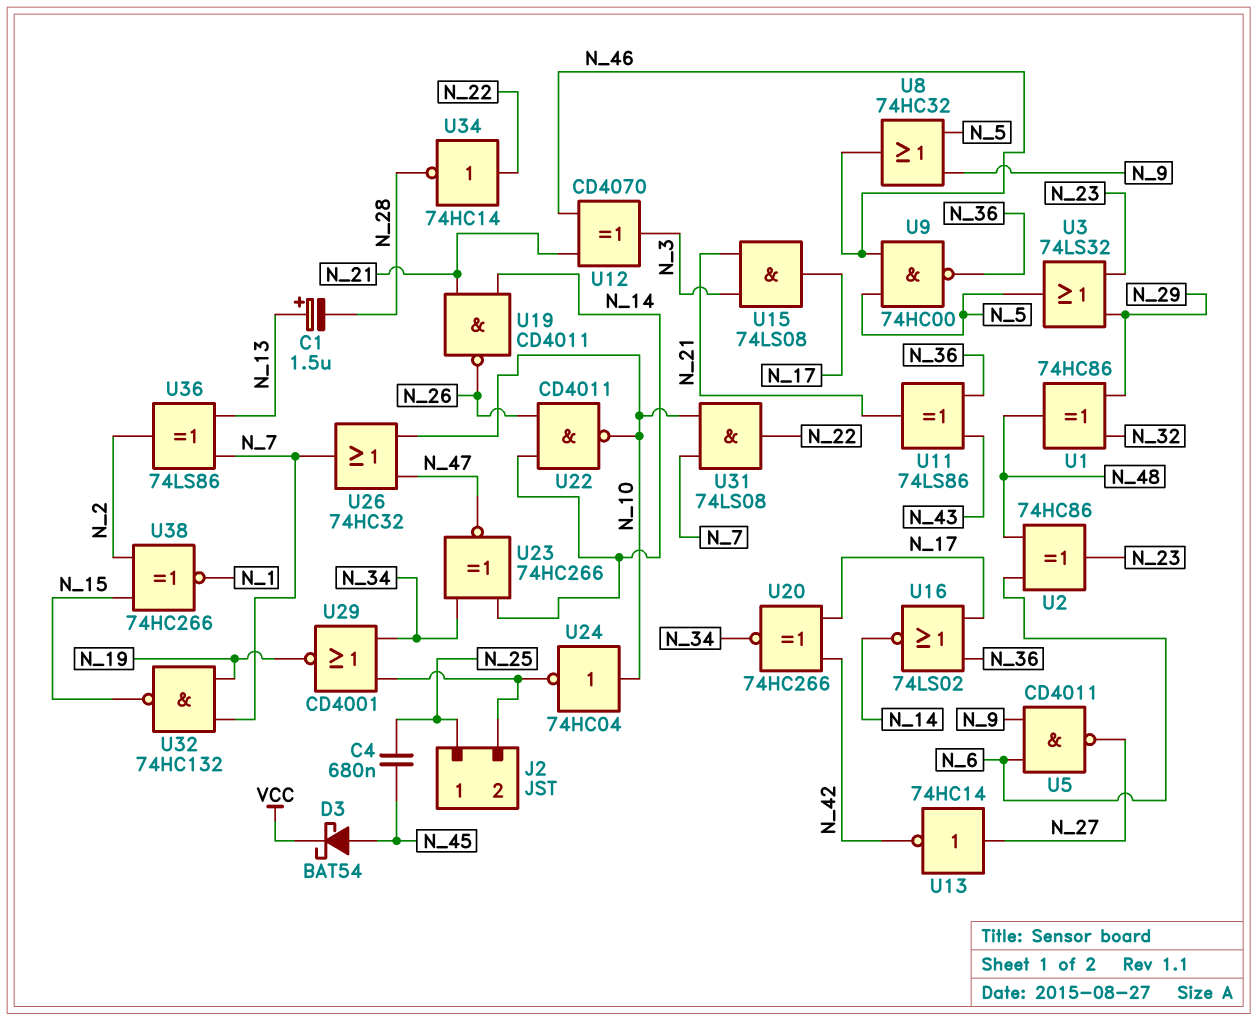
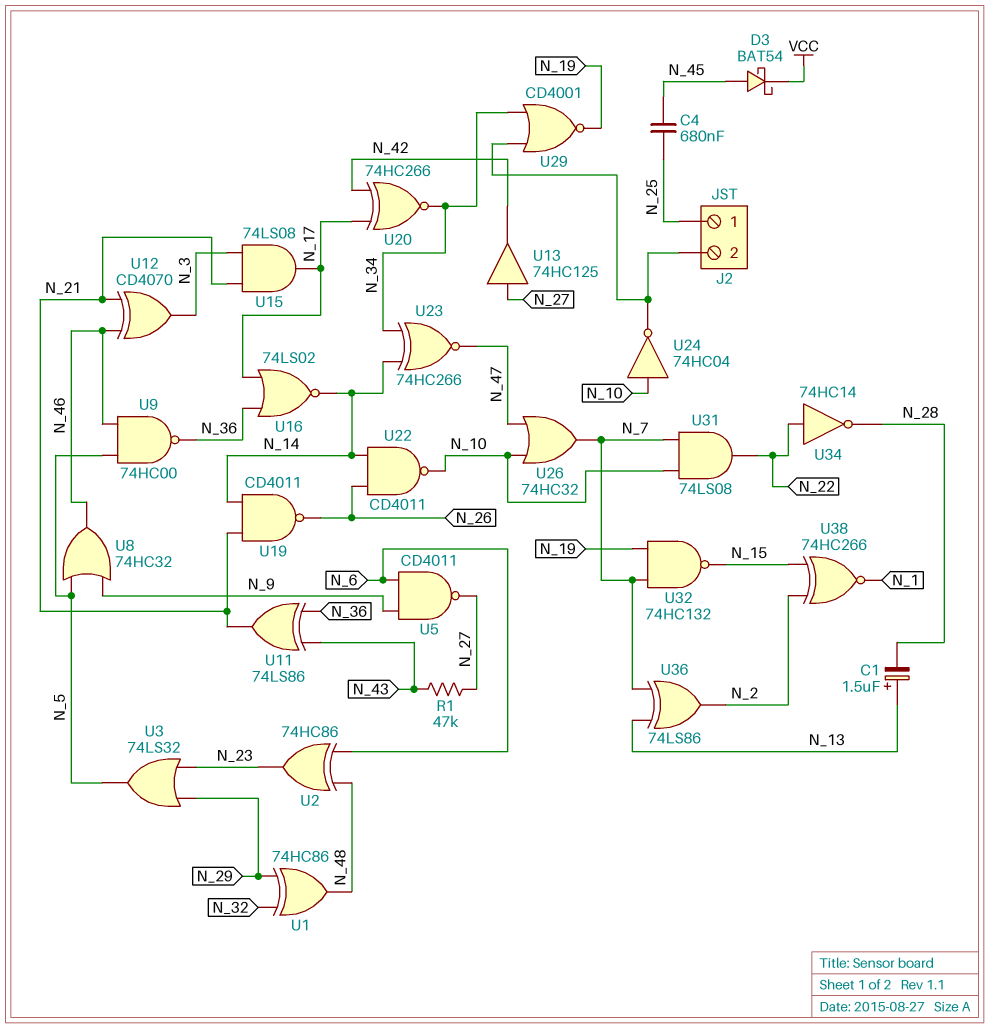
R1: none -> 47k (N_27, N_43)
U13: NOT 74HC14 (in N_27, out N_42) -> buffer 74HC125 (in N_27, out N_42)

